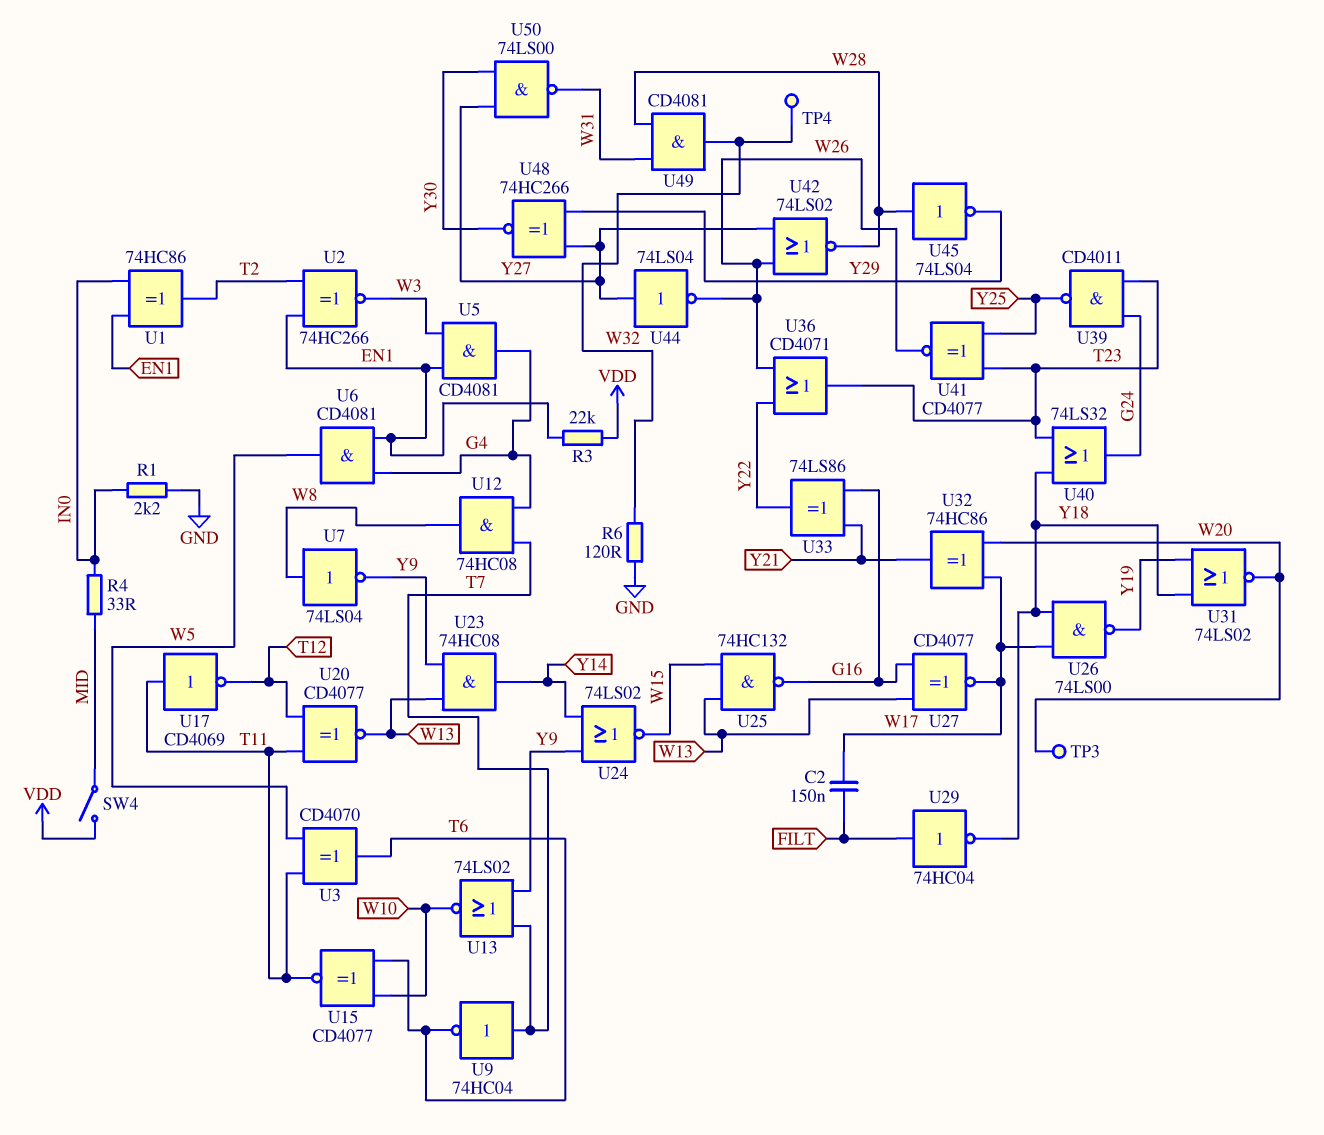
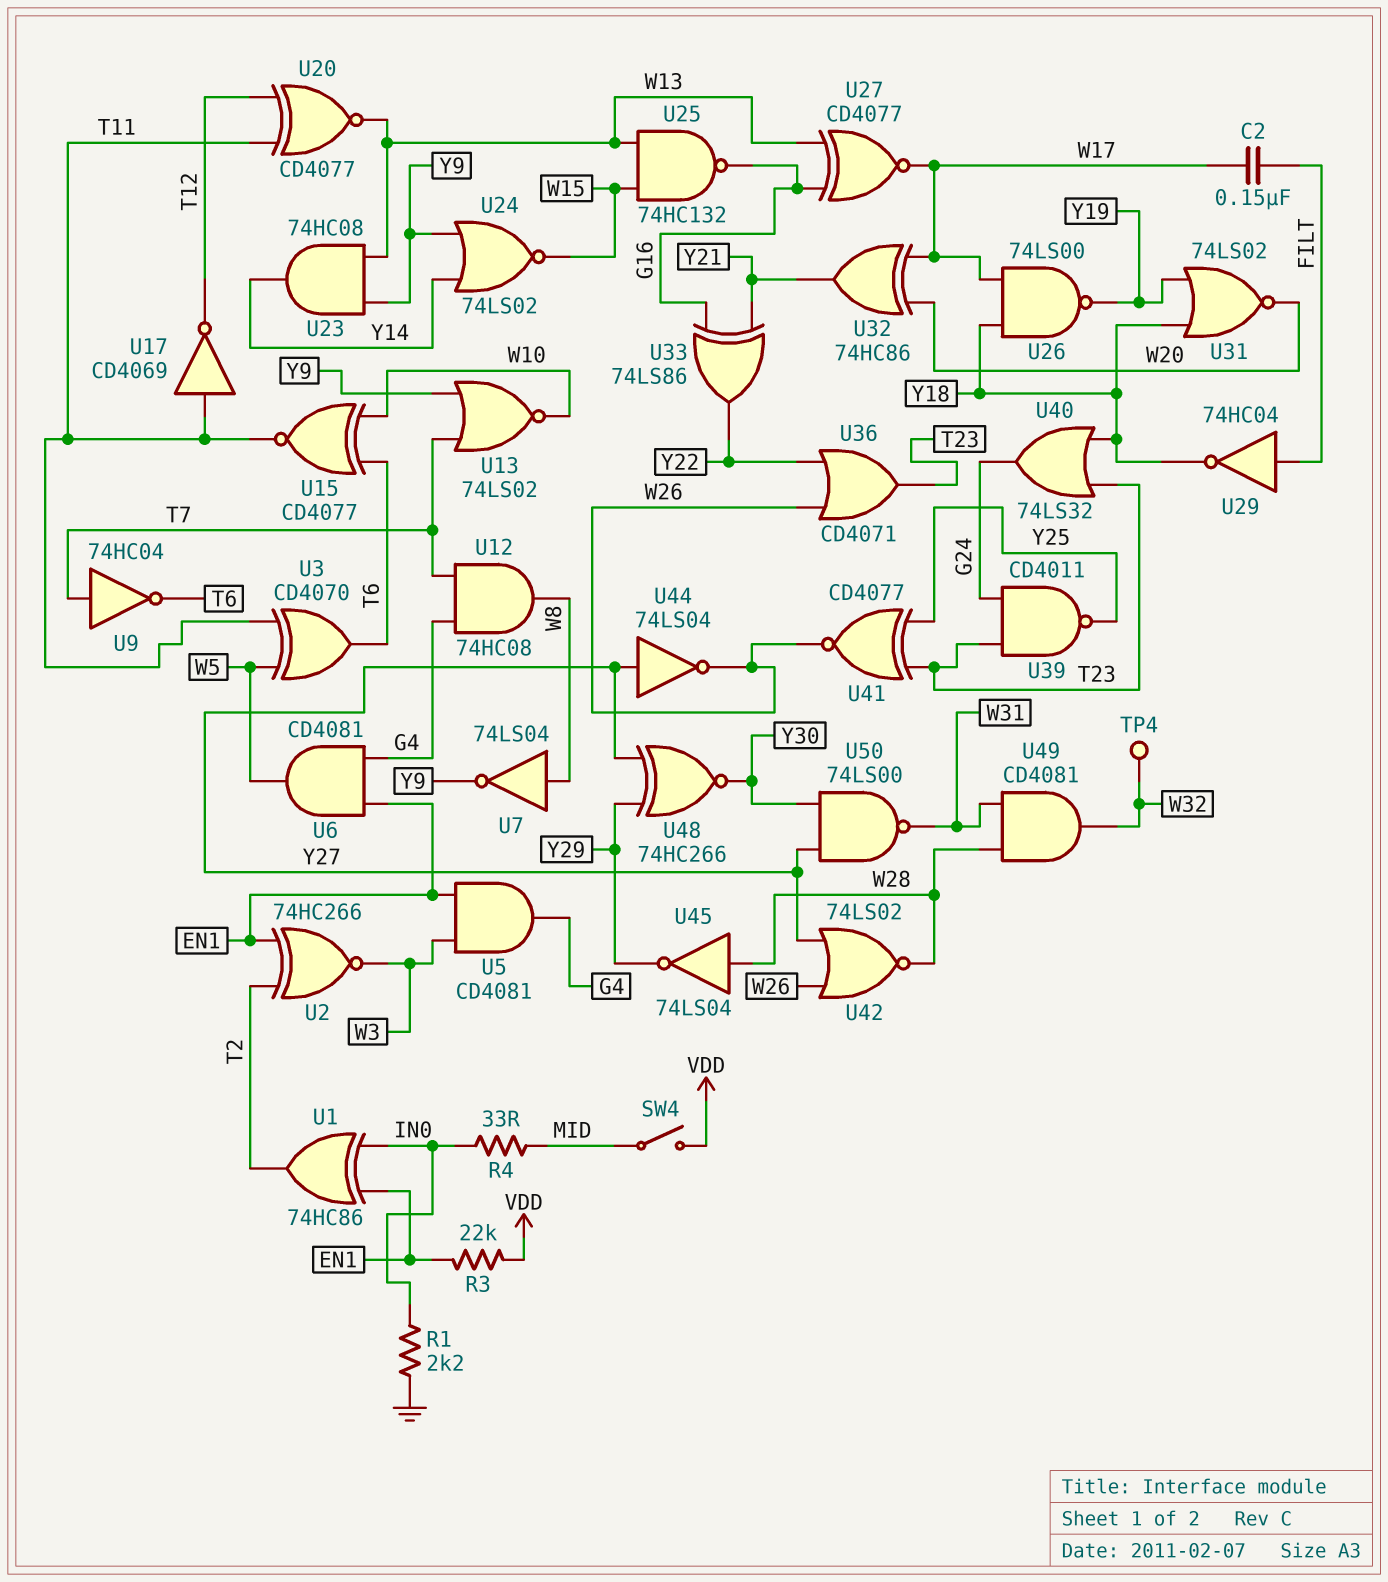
R6: 120 (GND, W32) -> none
TP3: test point (W20) -> none

